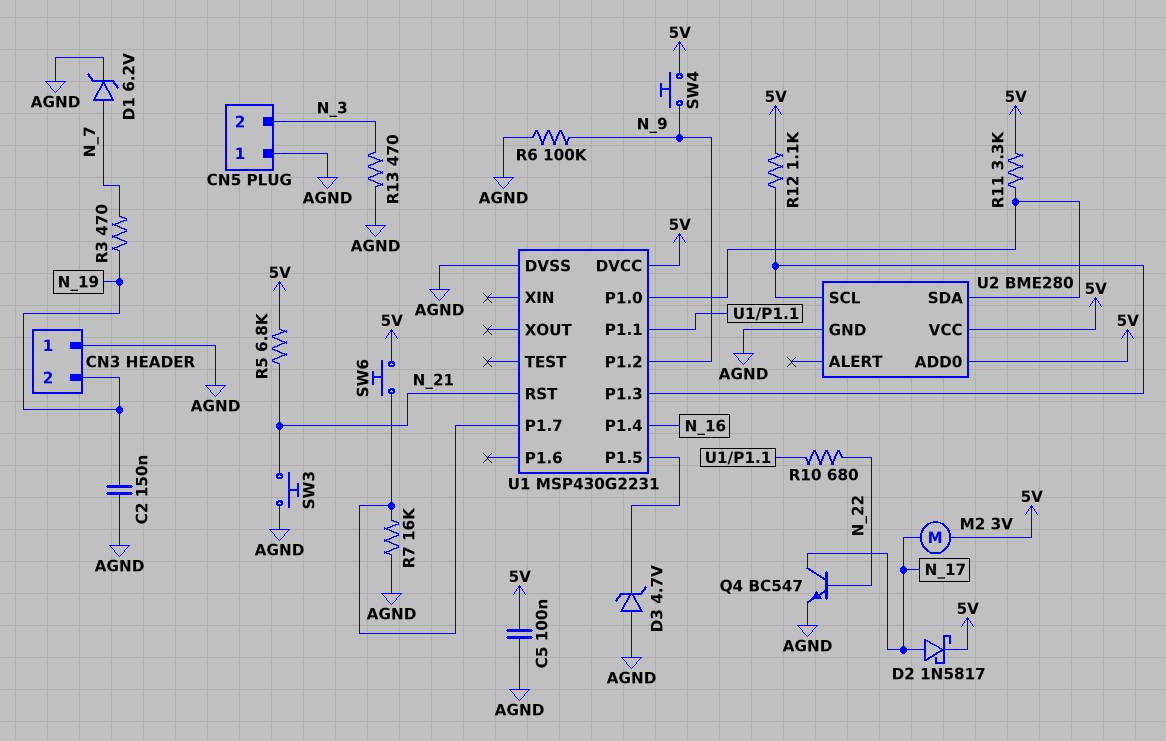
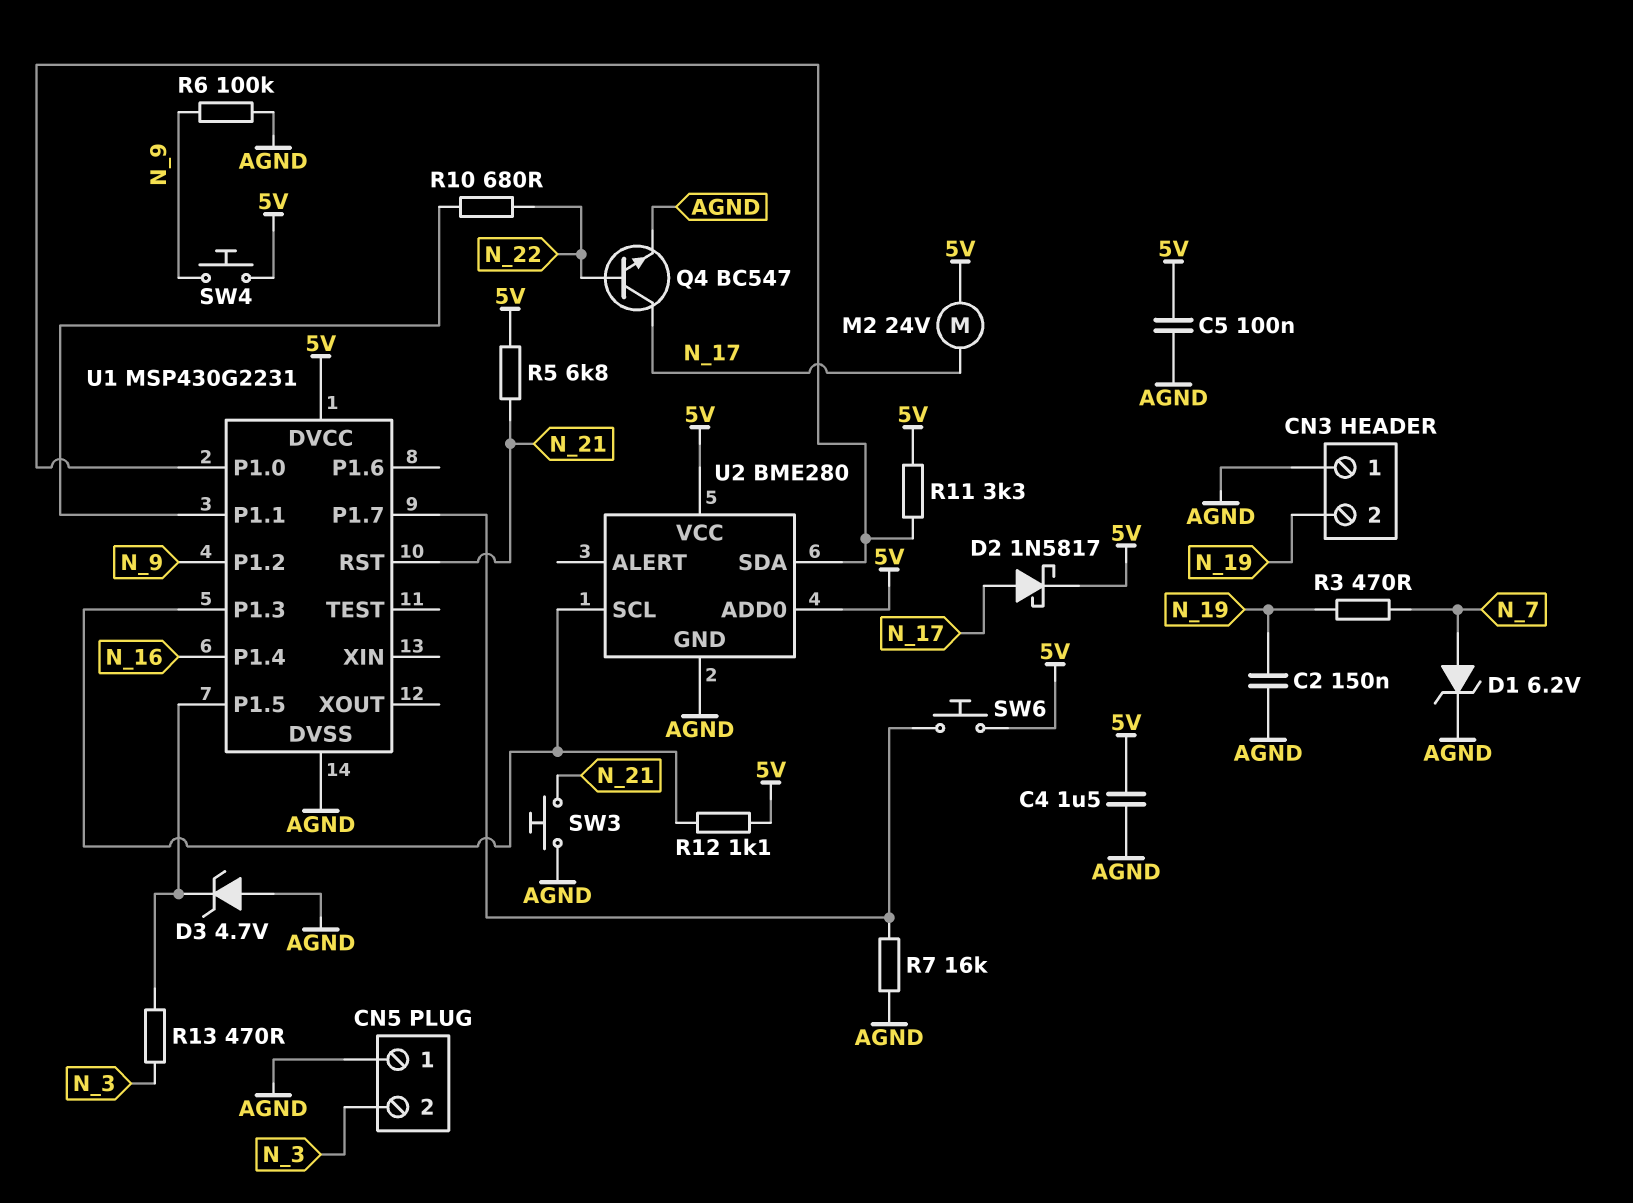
C4: none -> 1.5uF (5V, AGND)
M2: motor 3V (5V, N_17) -> motor 24V (5V, N_17)
R13: 470 (AGND, N_3) -> 470 (N_3, U1/P1.5)

